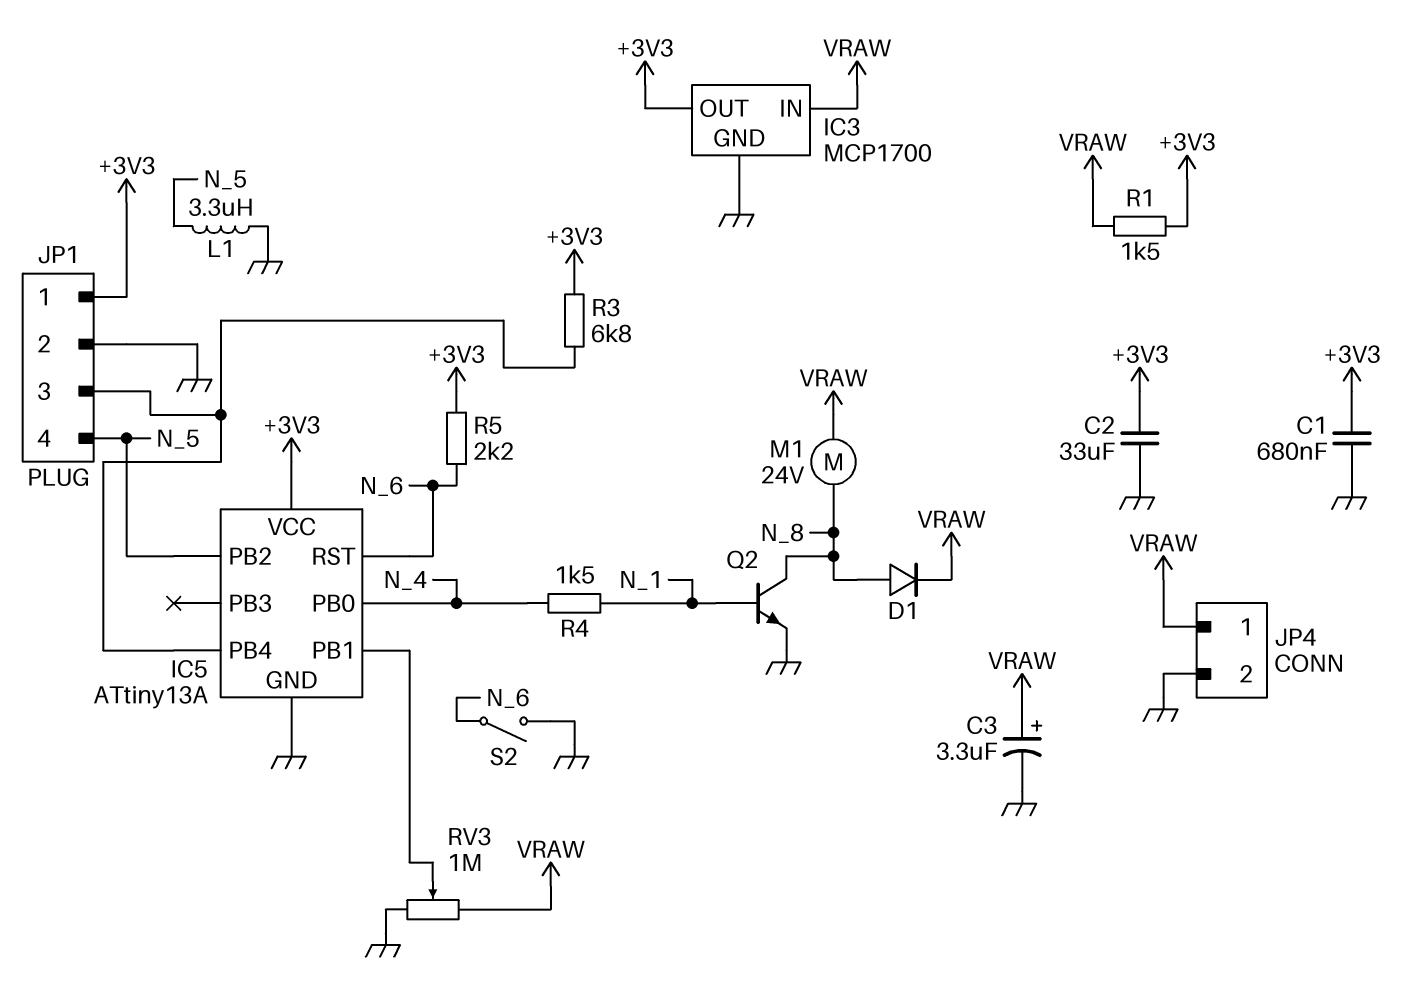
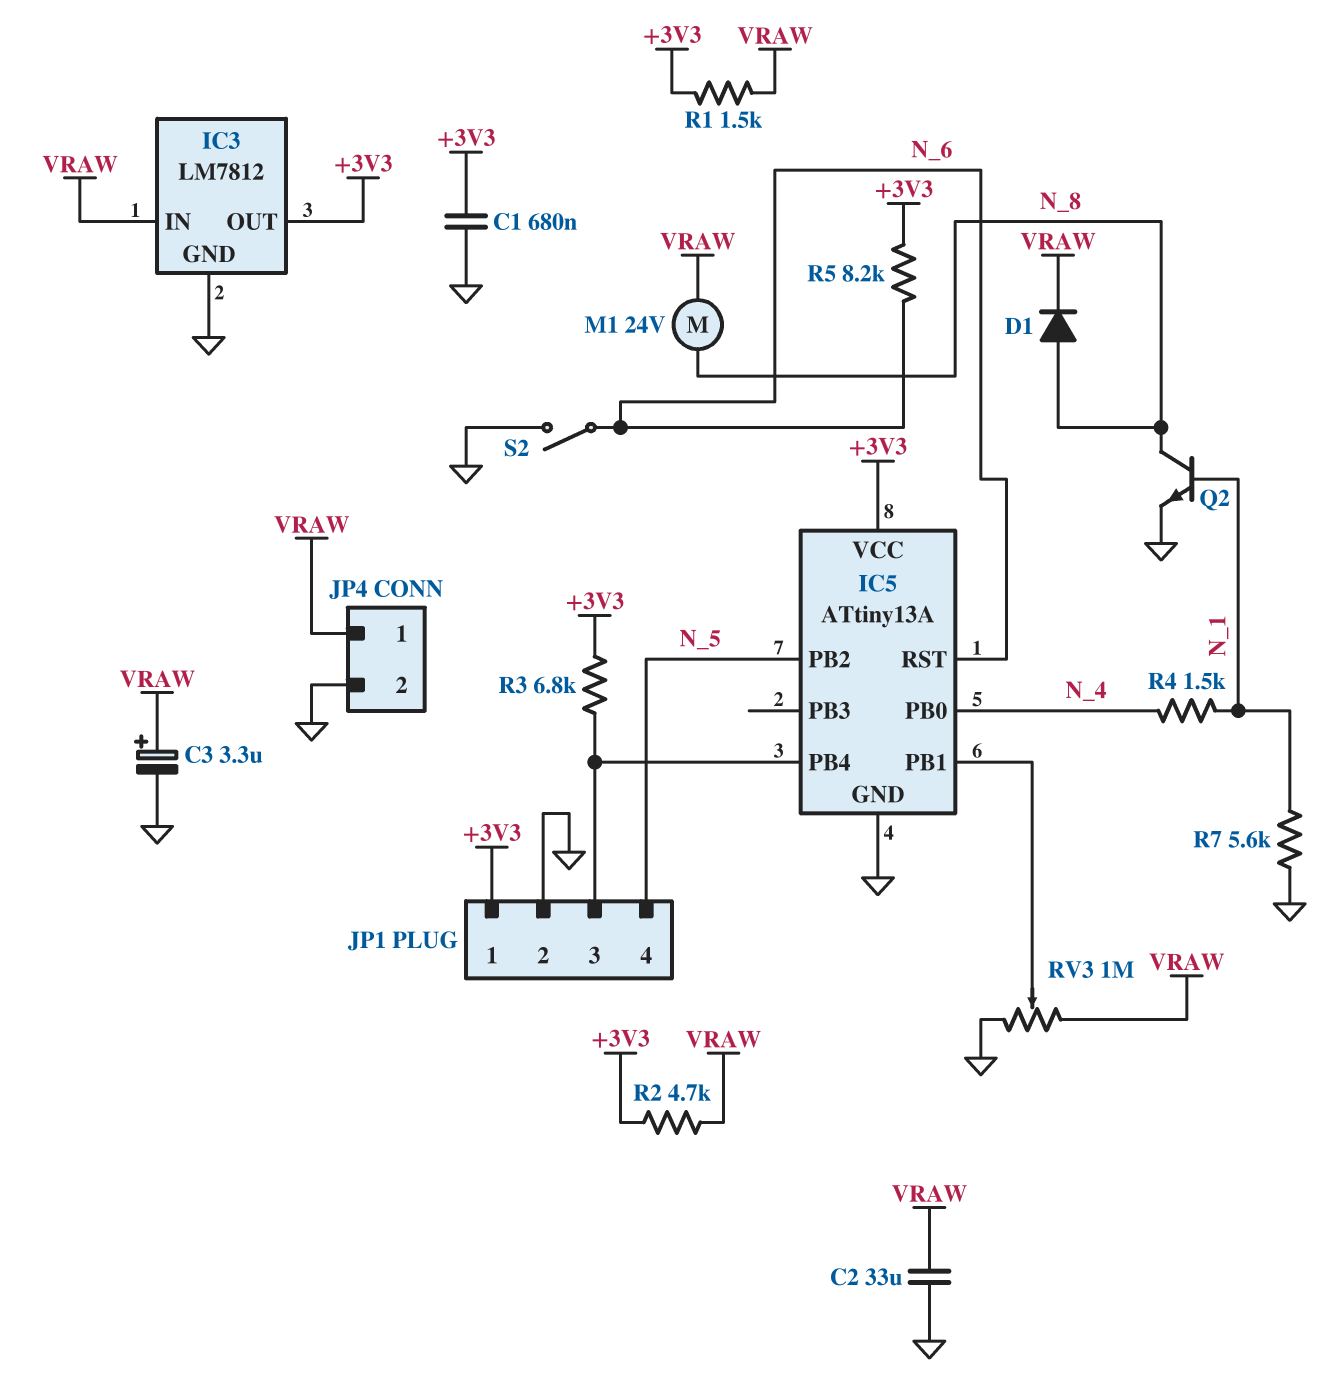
C2: 33uF (+3V3, GND) -> 33uF (GND, VRAW)
IC3: MCP1700 -> LM7812
L1: 3.3uH (GND, N_5) -> none
R2: none -> 4.7k (+3V3, VRAW)
R5: 2.2k (+3V3, N_6) -> 8.2k (+3V3, N_6)
R7: none -> 5.6k (GND, N_1)

